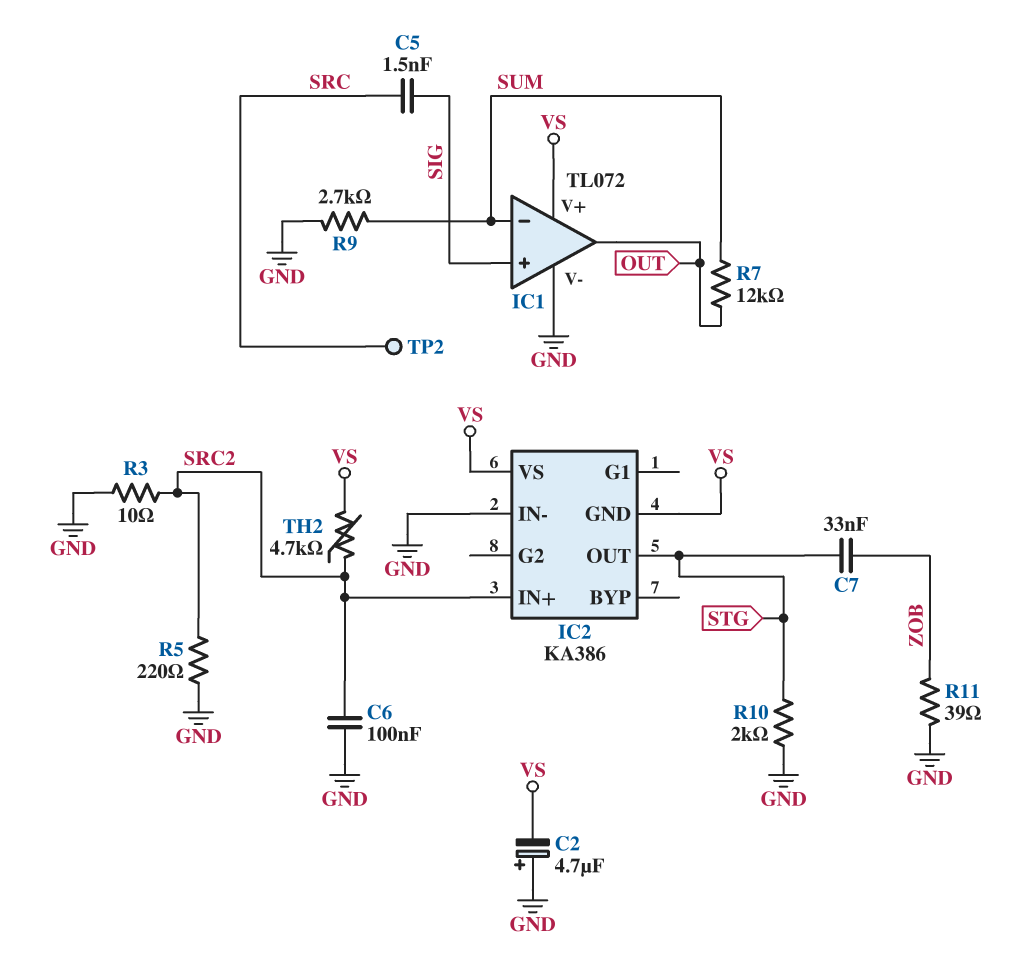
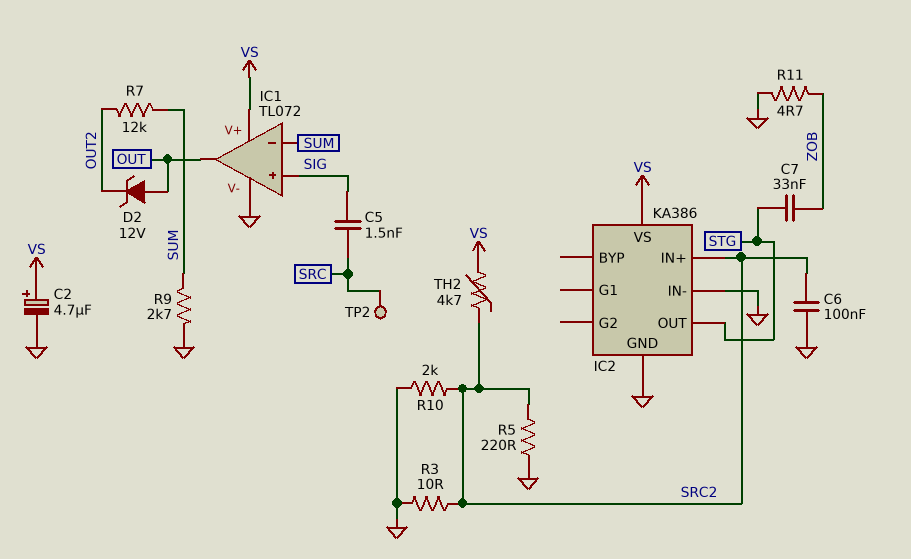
C2: 4.7uF (plus GND, minus VS) -> 4.7uF (plus VS, minus GND)
D2: none -> zener 12V (A OUT, K OUT2)
IC2 pin GND: VS -> GND
R7: 12k (OUT, SUM) -> 12k (OUT2, SUM)
R10: 2k (GND, STG) -> 2k (GND, SRC2)
R11: 39 (GND, ZOB) -> 4.7 (GND, ZOB)

